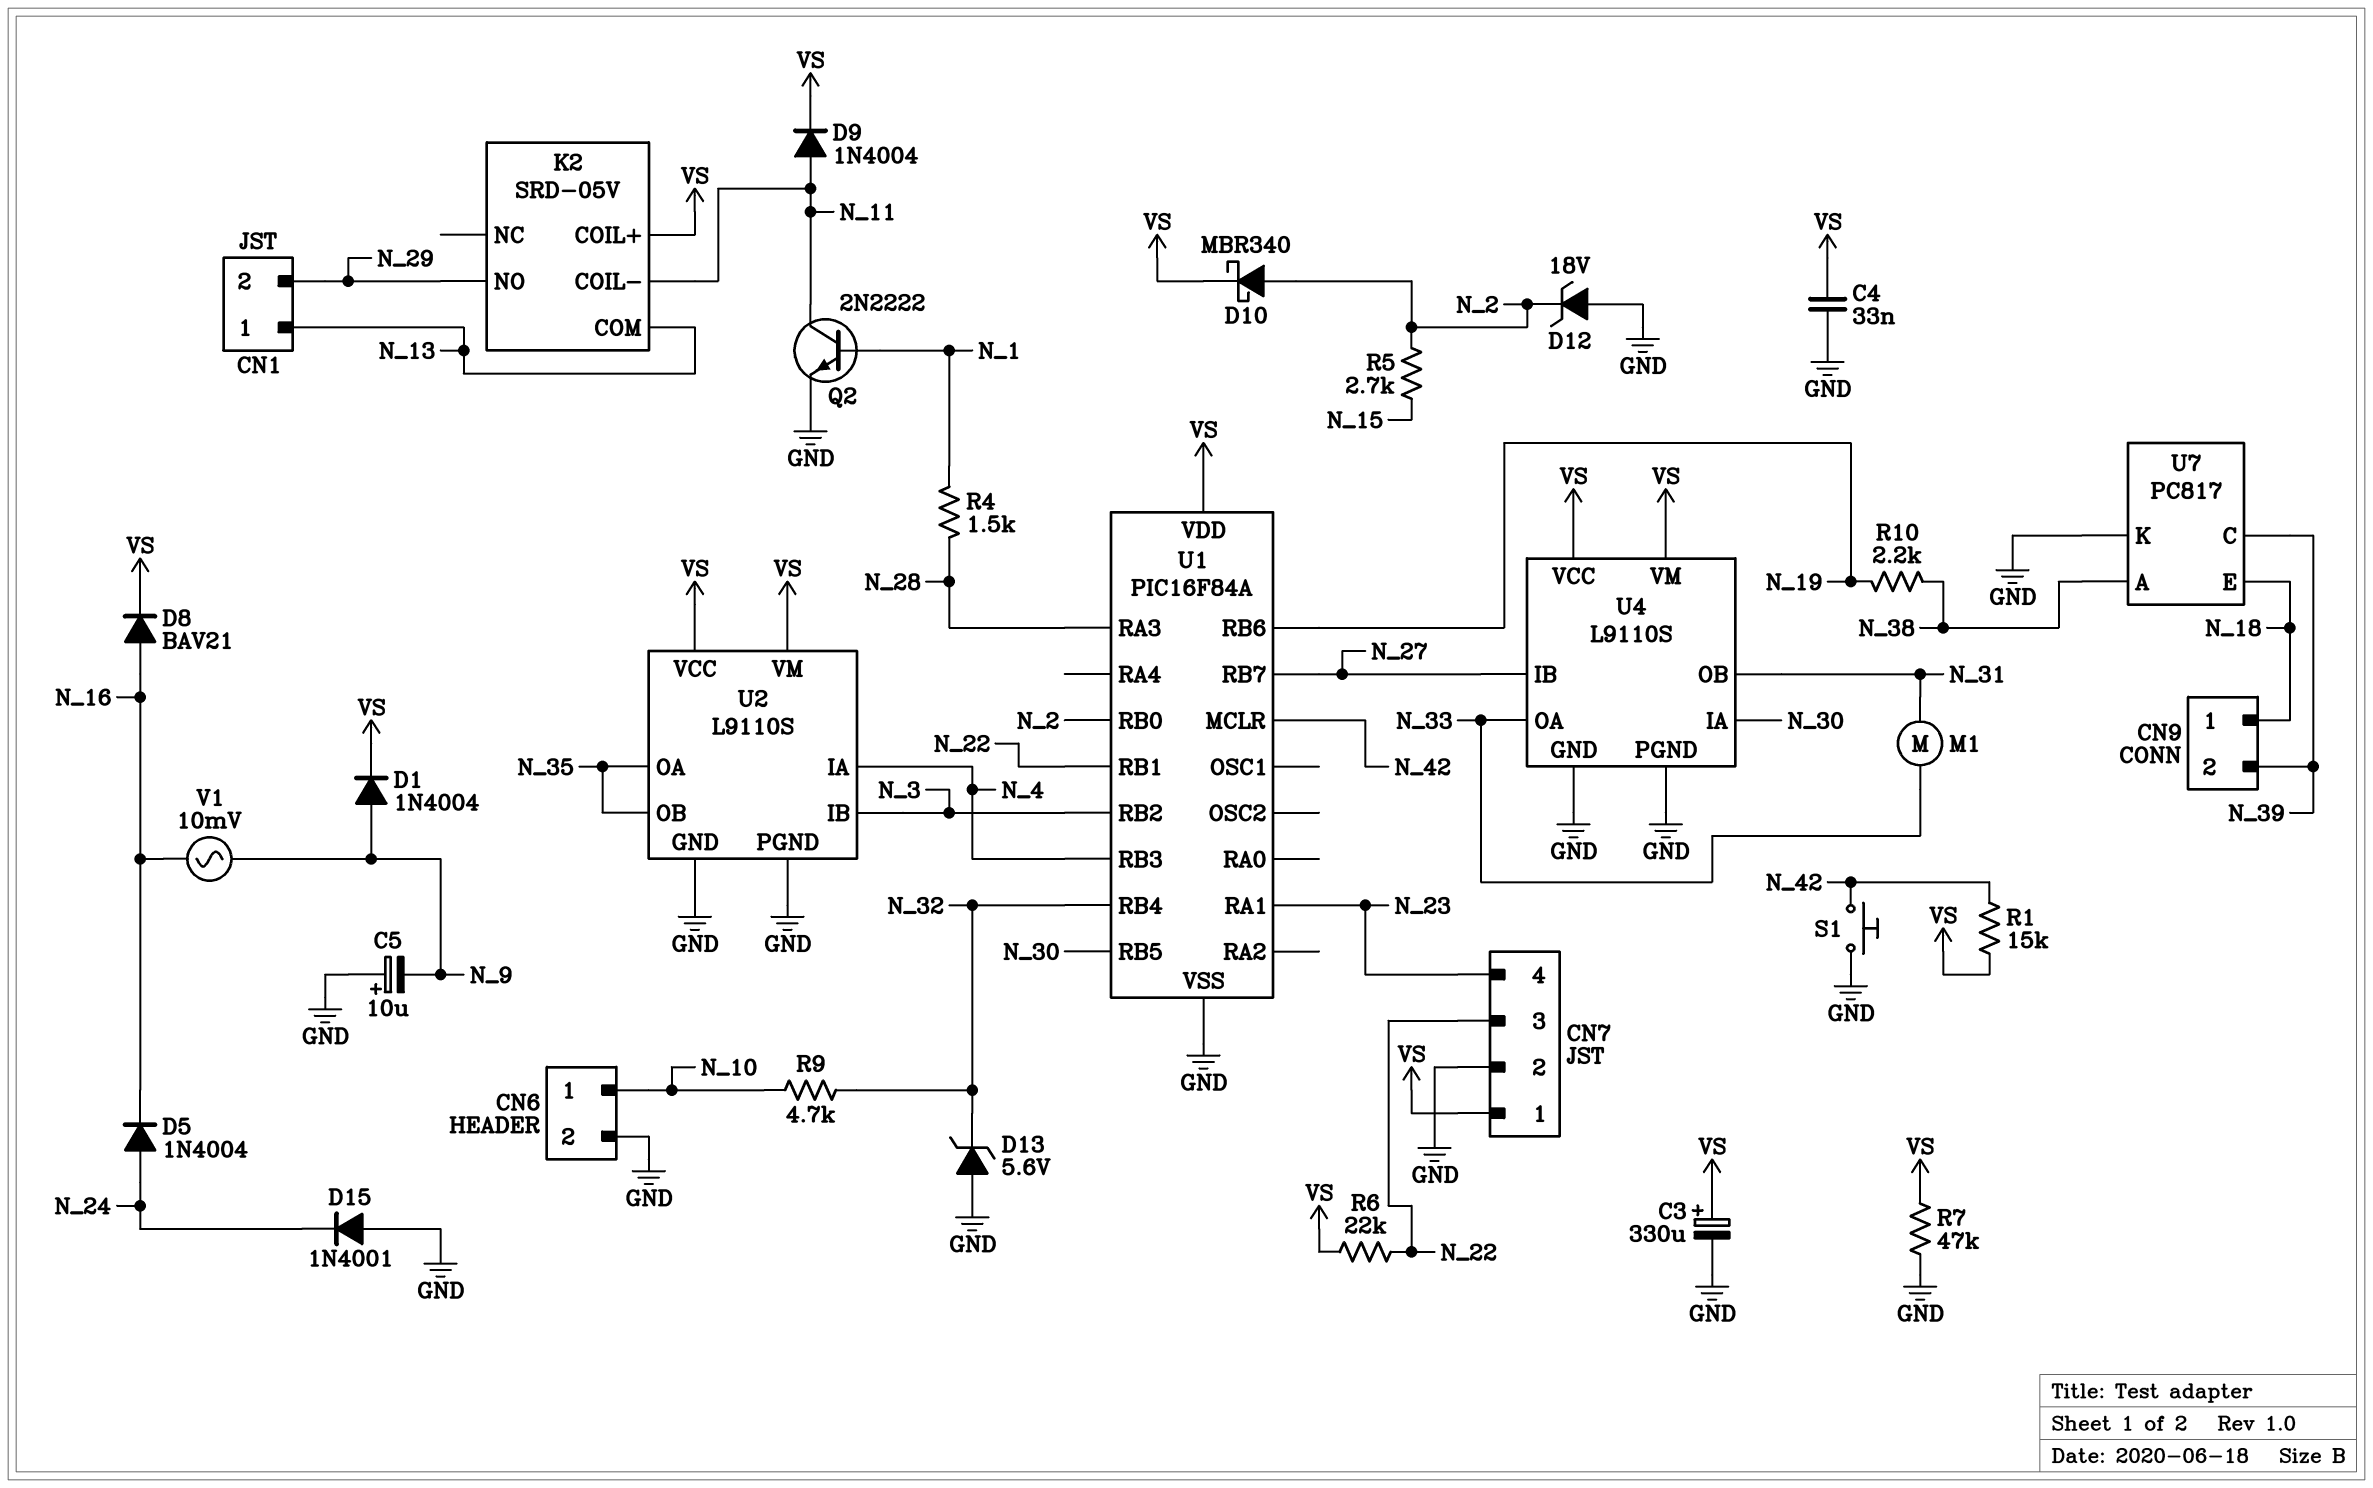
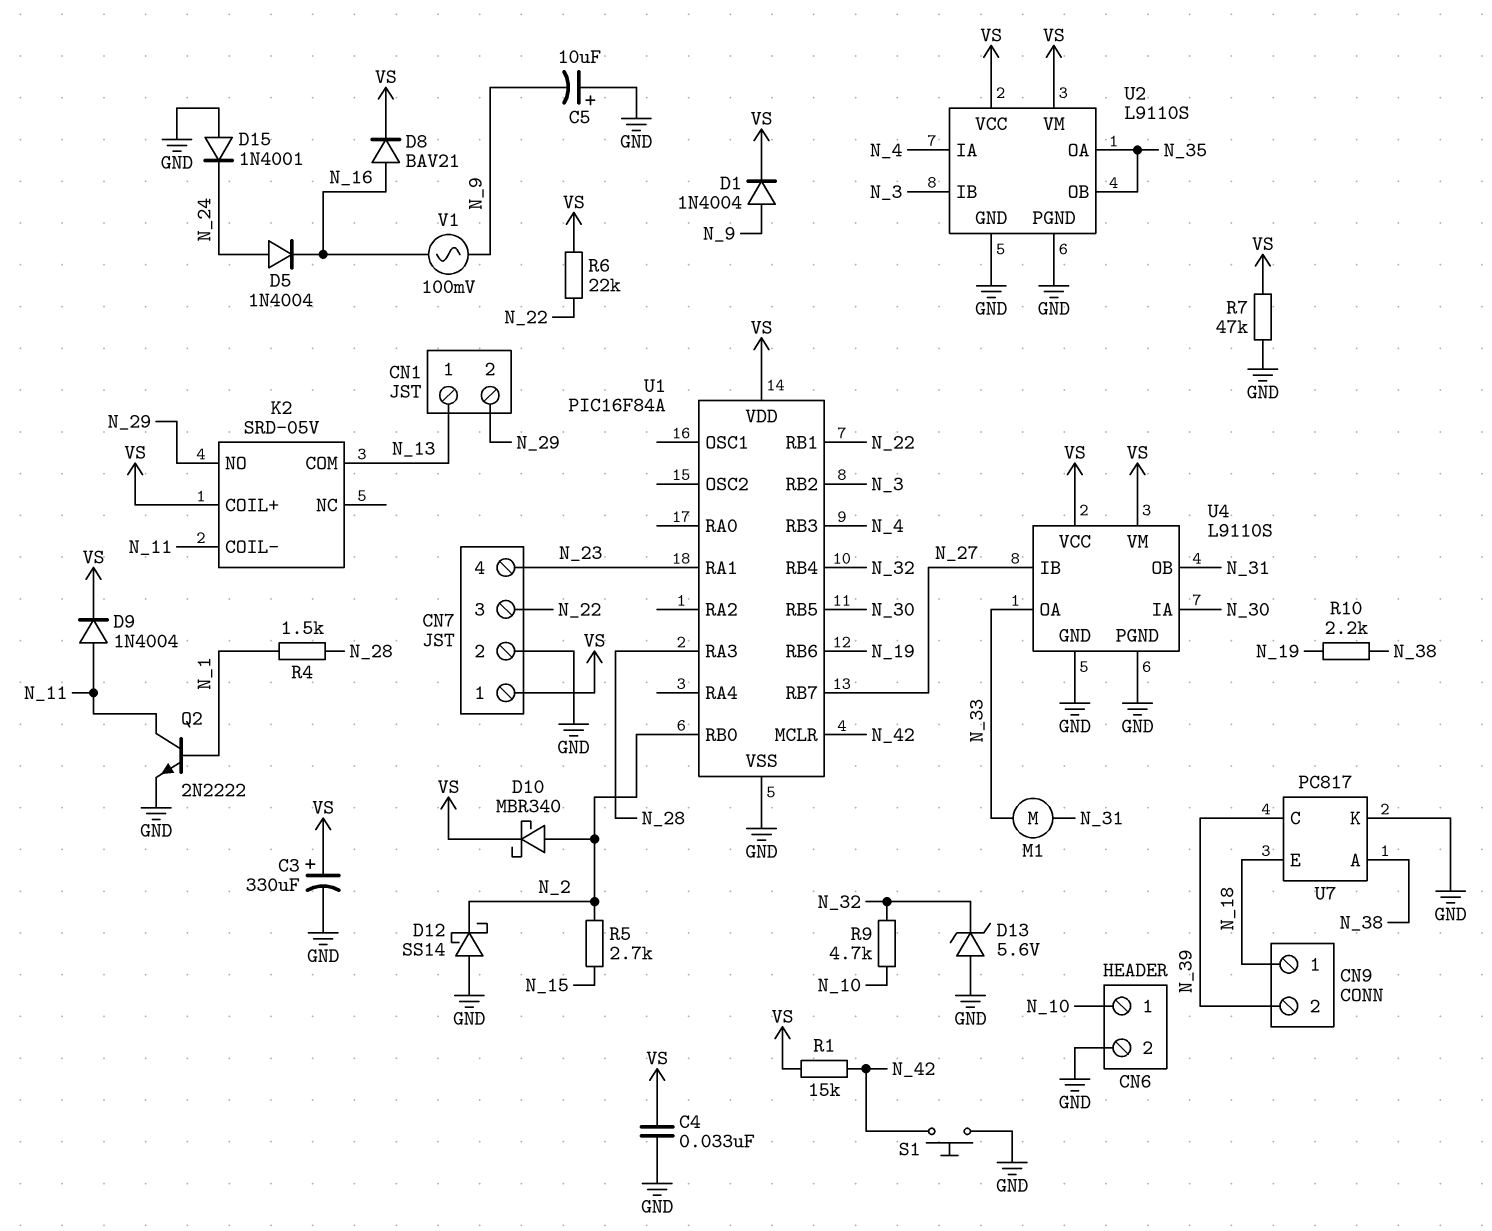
D12: zener 18V (A GND, K N_2) -> schottky SS14 (A GND, K N_2)
V1: AC 10mV (N_9, N_16) -> AC 100mV (N_9, N_16)

